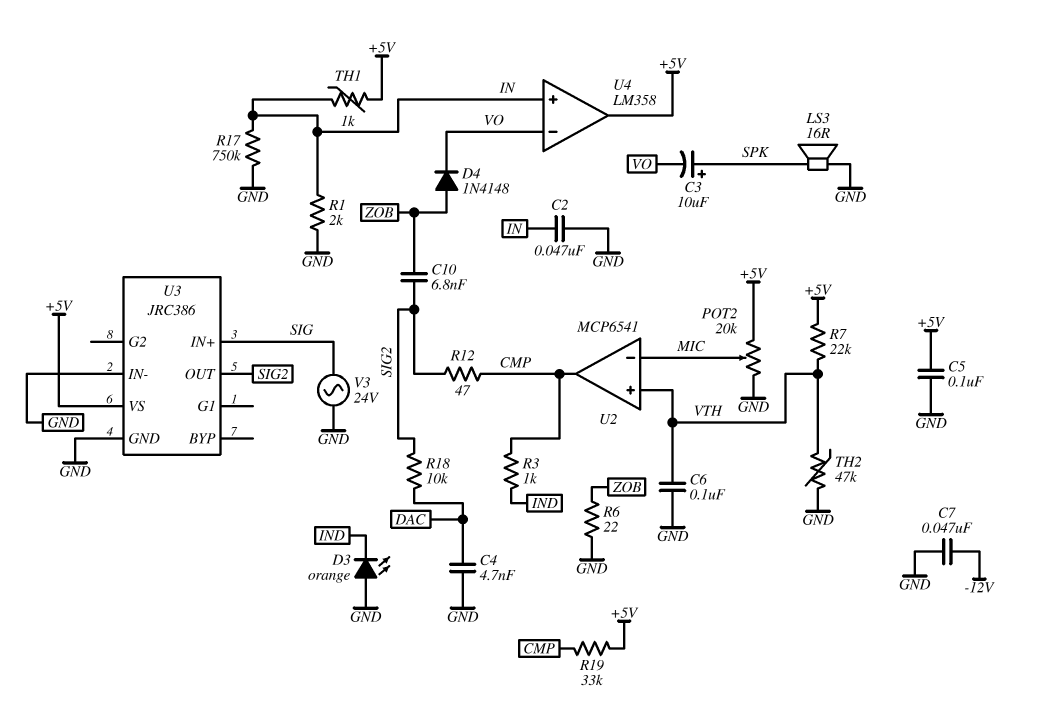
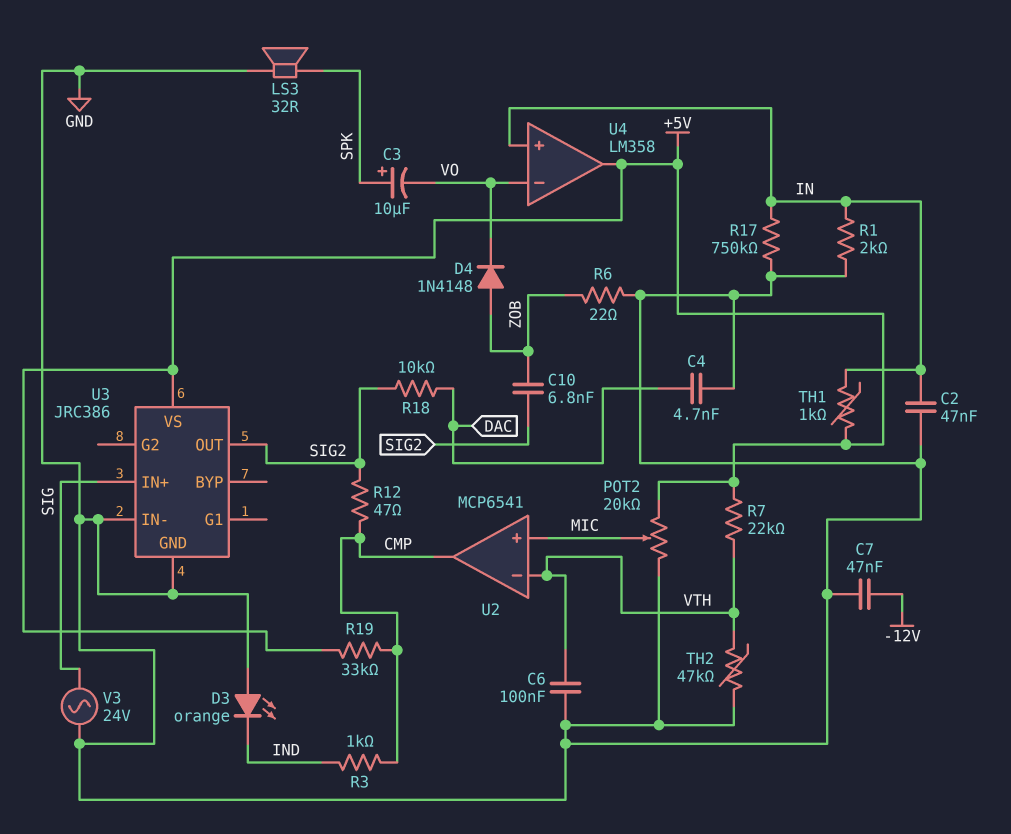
C5: 100nF (+5V, GND) -> none
LS3: speaker 16R (GND, SPK) -> speaker 32R (GND, SPK)
U2 pin in+: VTH -> MIC
U2 pin in-: MIC -> VTH

